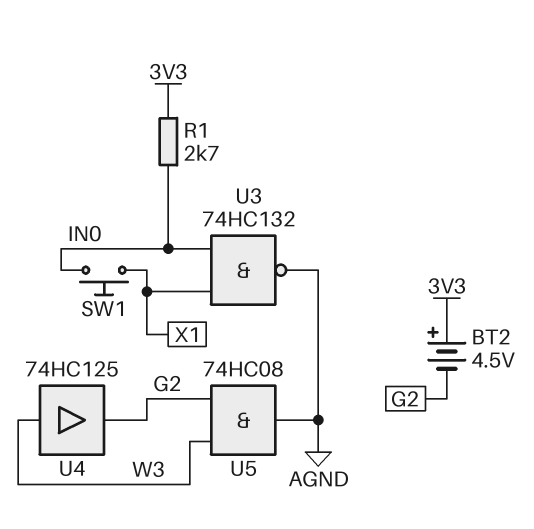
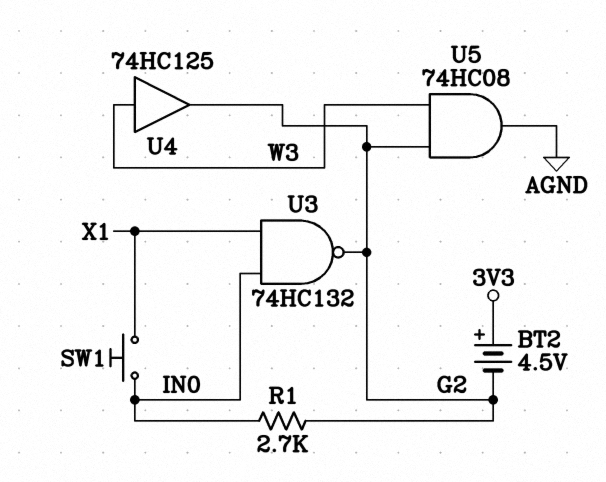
R1: 2.7k (3V3, IN0) -> 2.7k (G2, IN0)
U3: NAND 74HC132 (in IN0, in X1, out AGND) -> NAND 74HC132 (in IN0, in X1, out G2)

